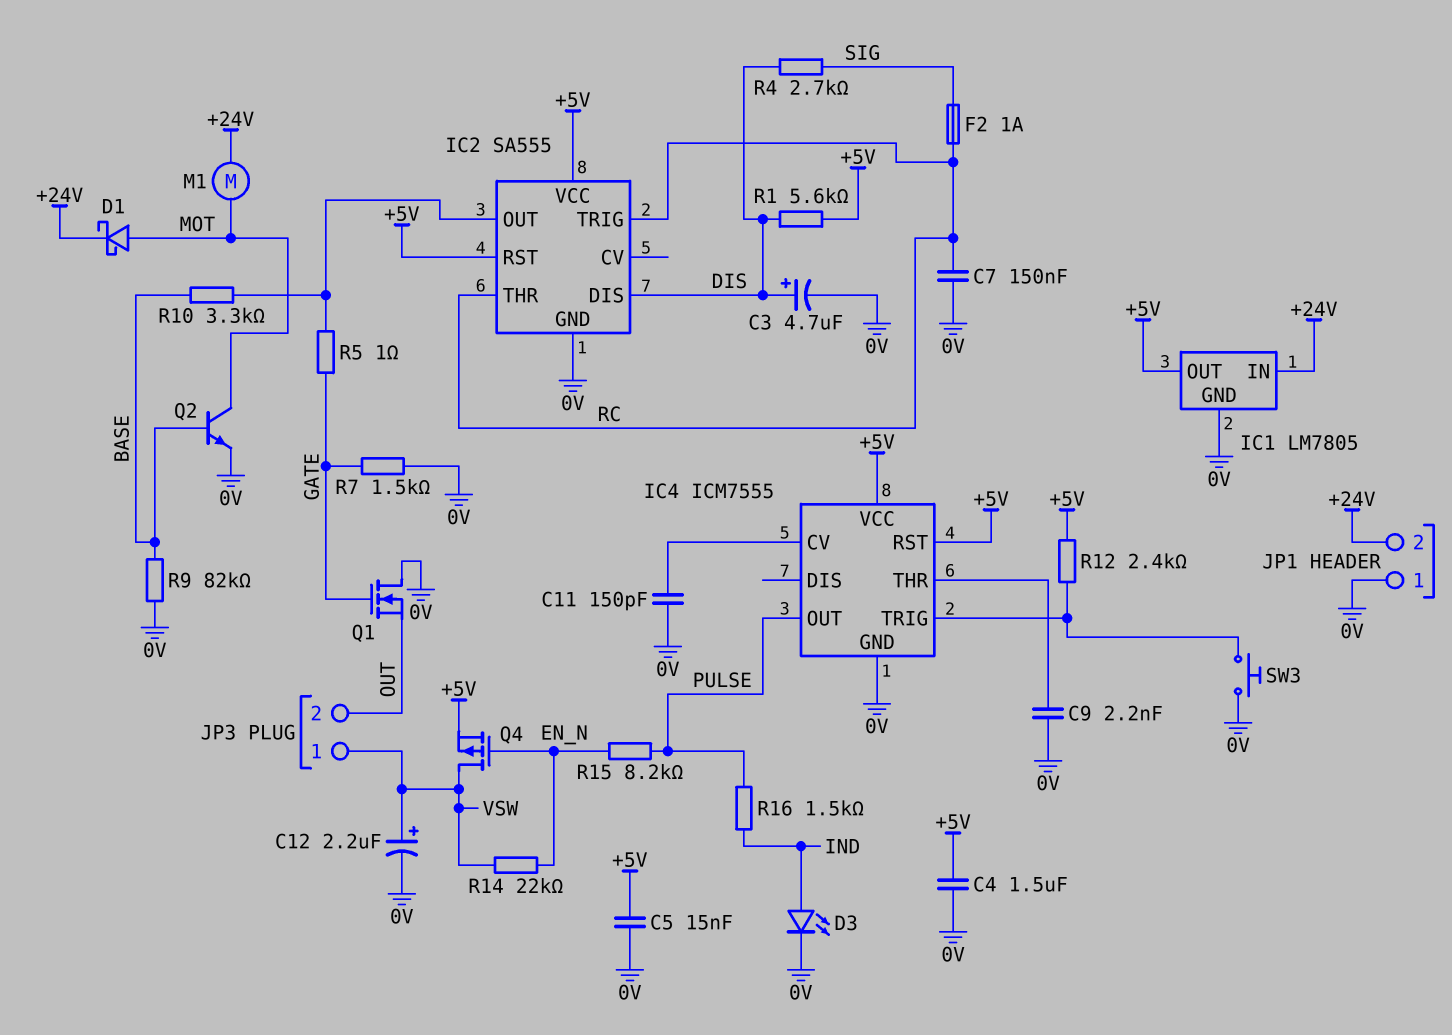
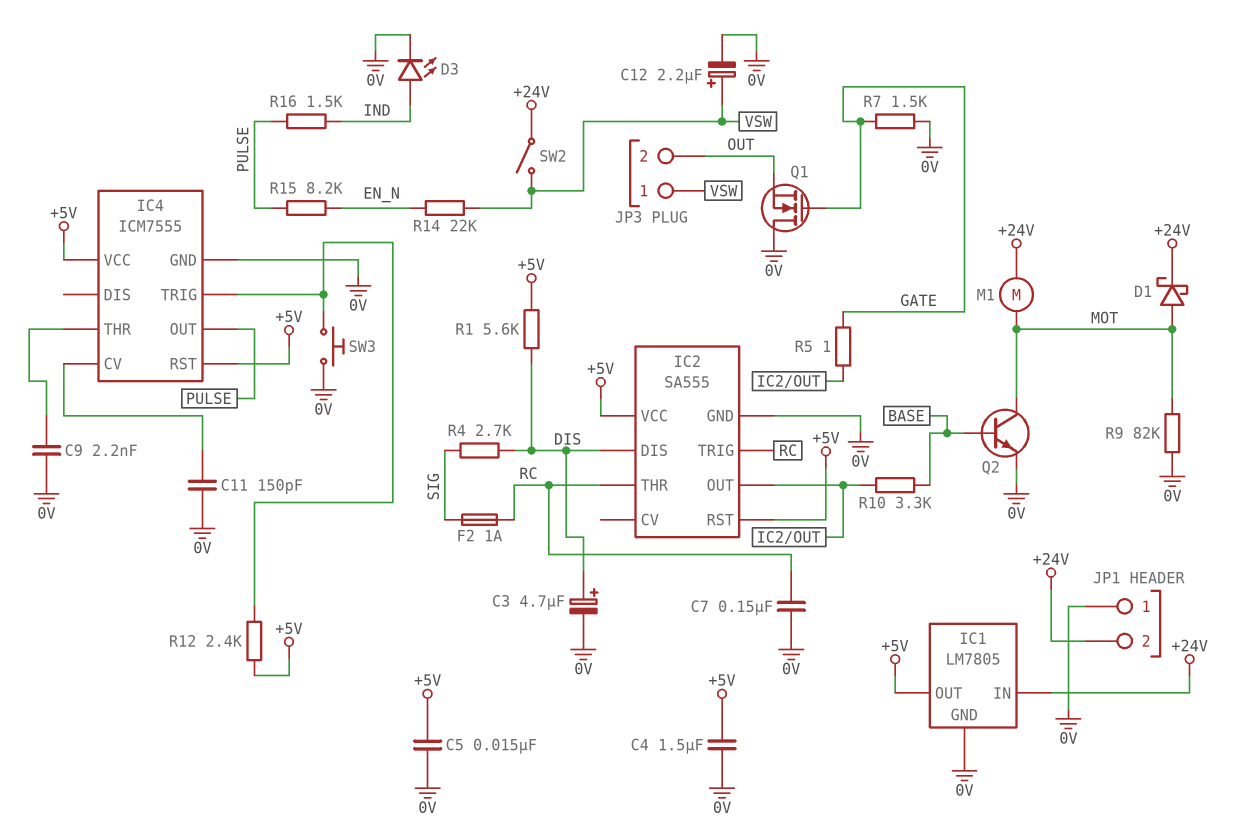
Q4: PMOS (G EN_N, D VSW, S +5V) -> none
R9: 82k (0V, BASE) -> 82k (0V, MOT)
SW2: none -> switch (+24V, VSW)

